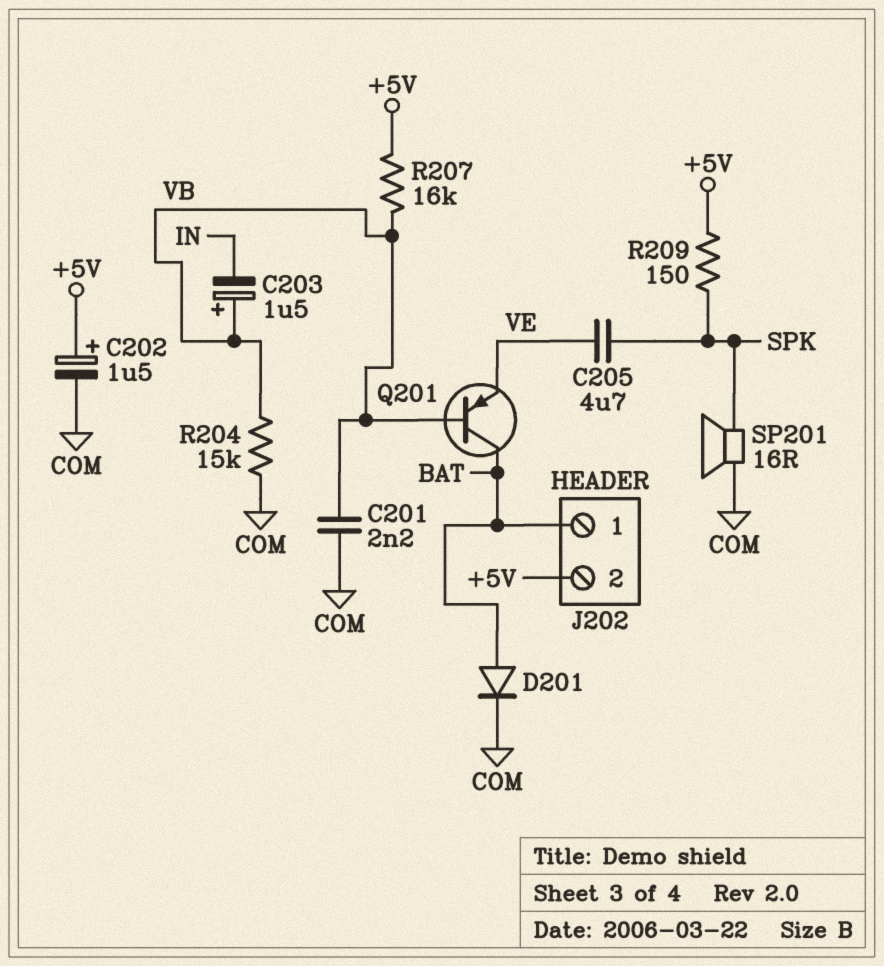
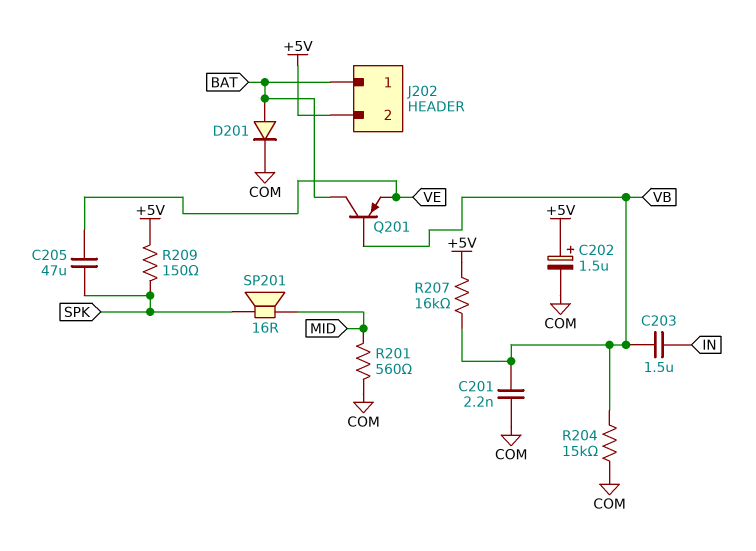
C203: 1.5uF (plus VB, minus IN) -> 1.5uF (IN, VB)
C205: 4.7uF (SPK, VE) -> 47uF (SPK, VE)
R201: none -> 560 (COM, MID)
SP201: speaker 16R (COM, SPK) -> speaker 16R (MID, SPK)

